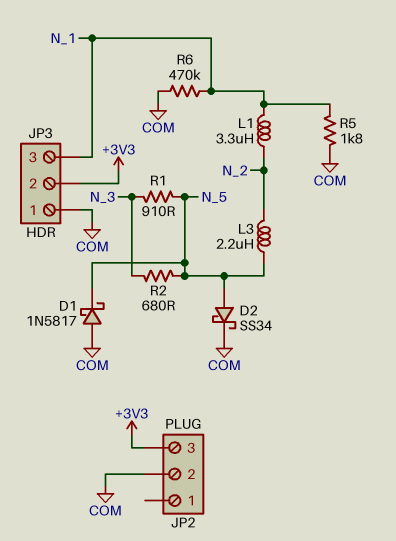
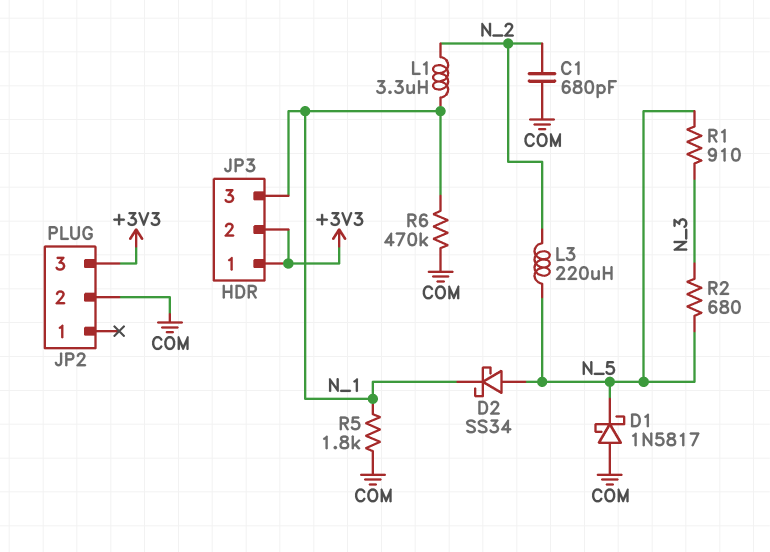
C1: none -> 680pF (COM, N_2)
D2: schottky SS34 (A N_5, K COM) -> schottky SS34 (A N_5, K N_1)
JP3 pin 1: COM -> +3V3
L3: 2.2uH (N_2, N_5) -> 220uH (N_2, N_5)

